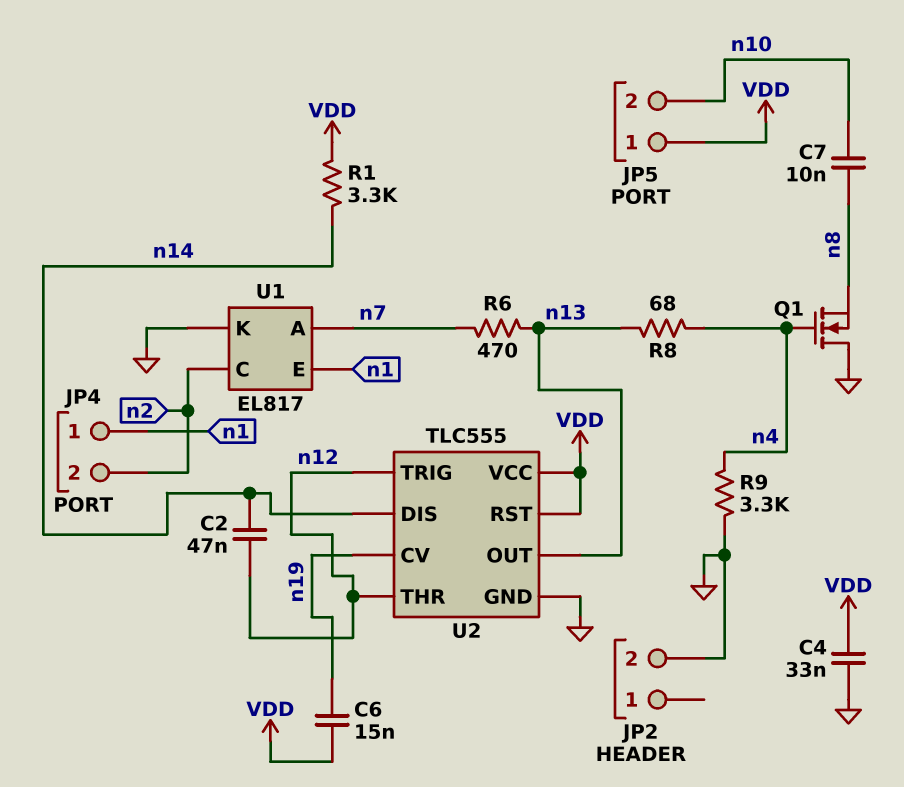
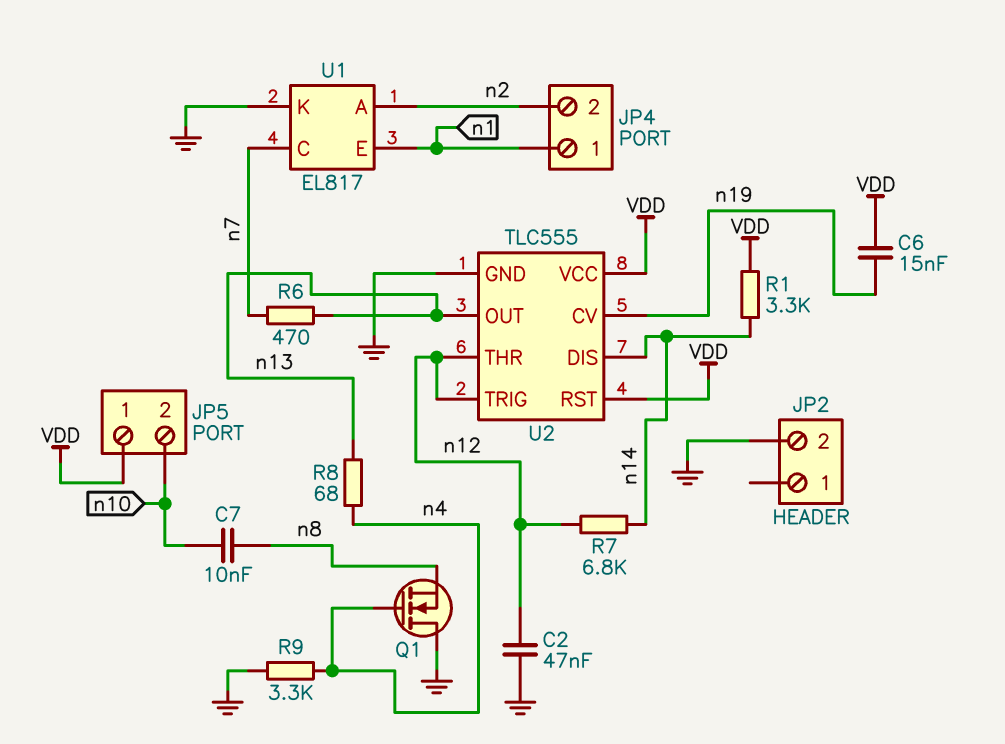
C2: 47nF (n12, n14) -> 47nF (GND, n12)
C4: 33nF (GND, VDD) -> none
R7: none -> 6.8k (n12, n14)
U1 pin A: n7 -> n2
U1 pin C: n2 -> n7

